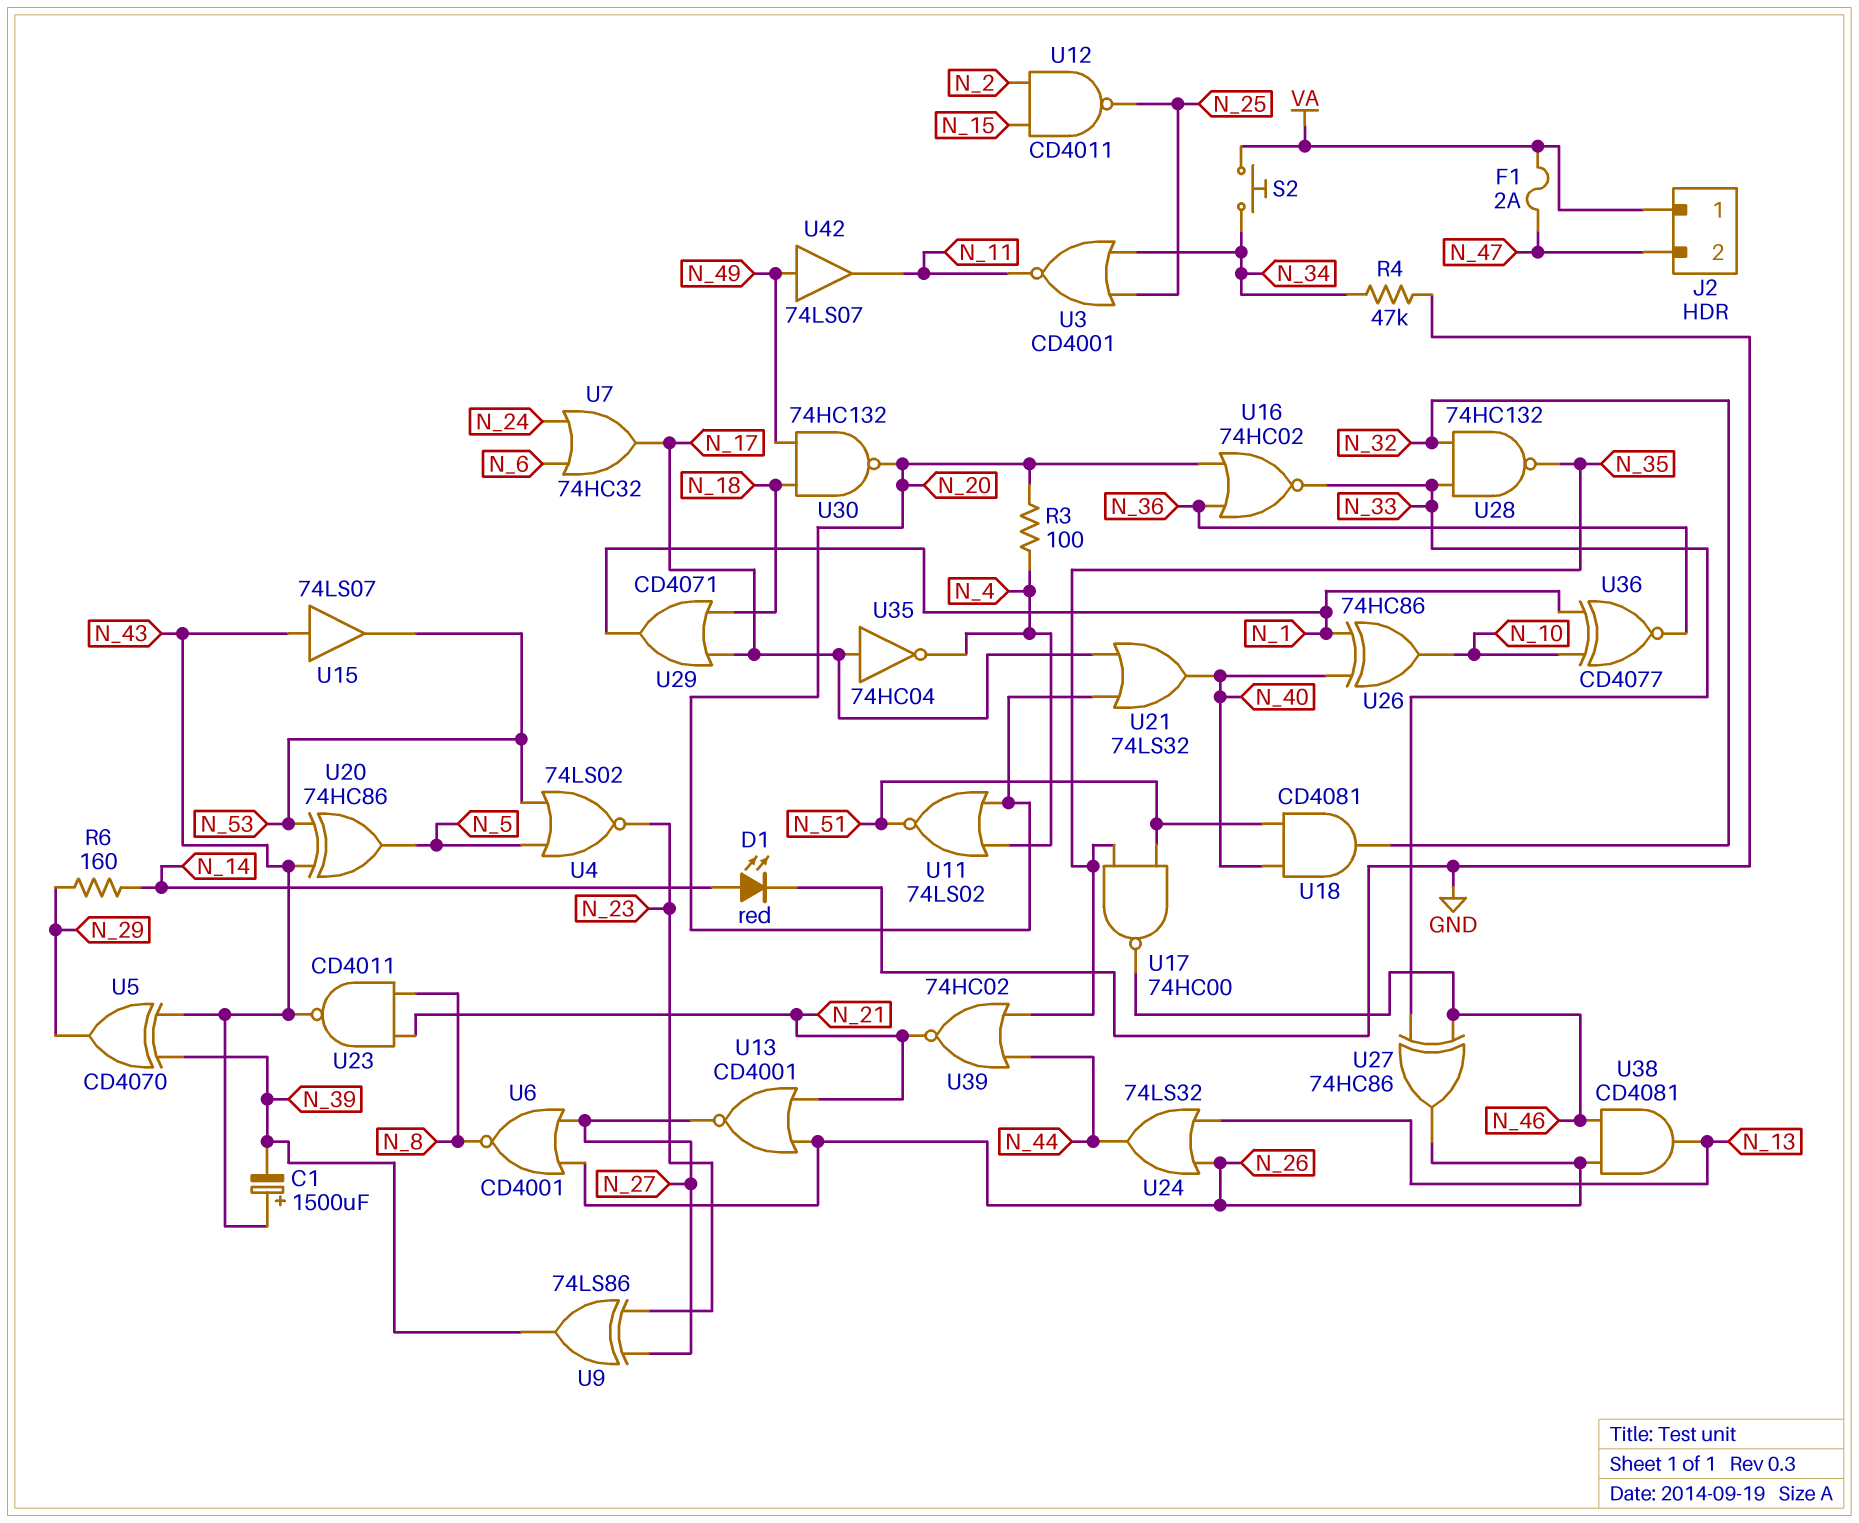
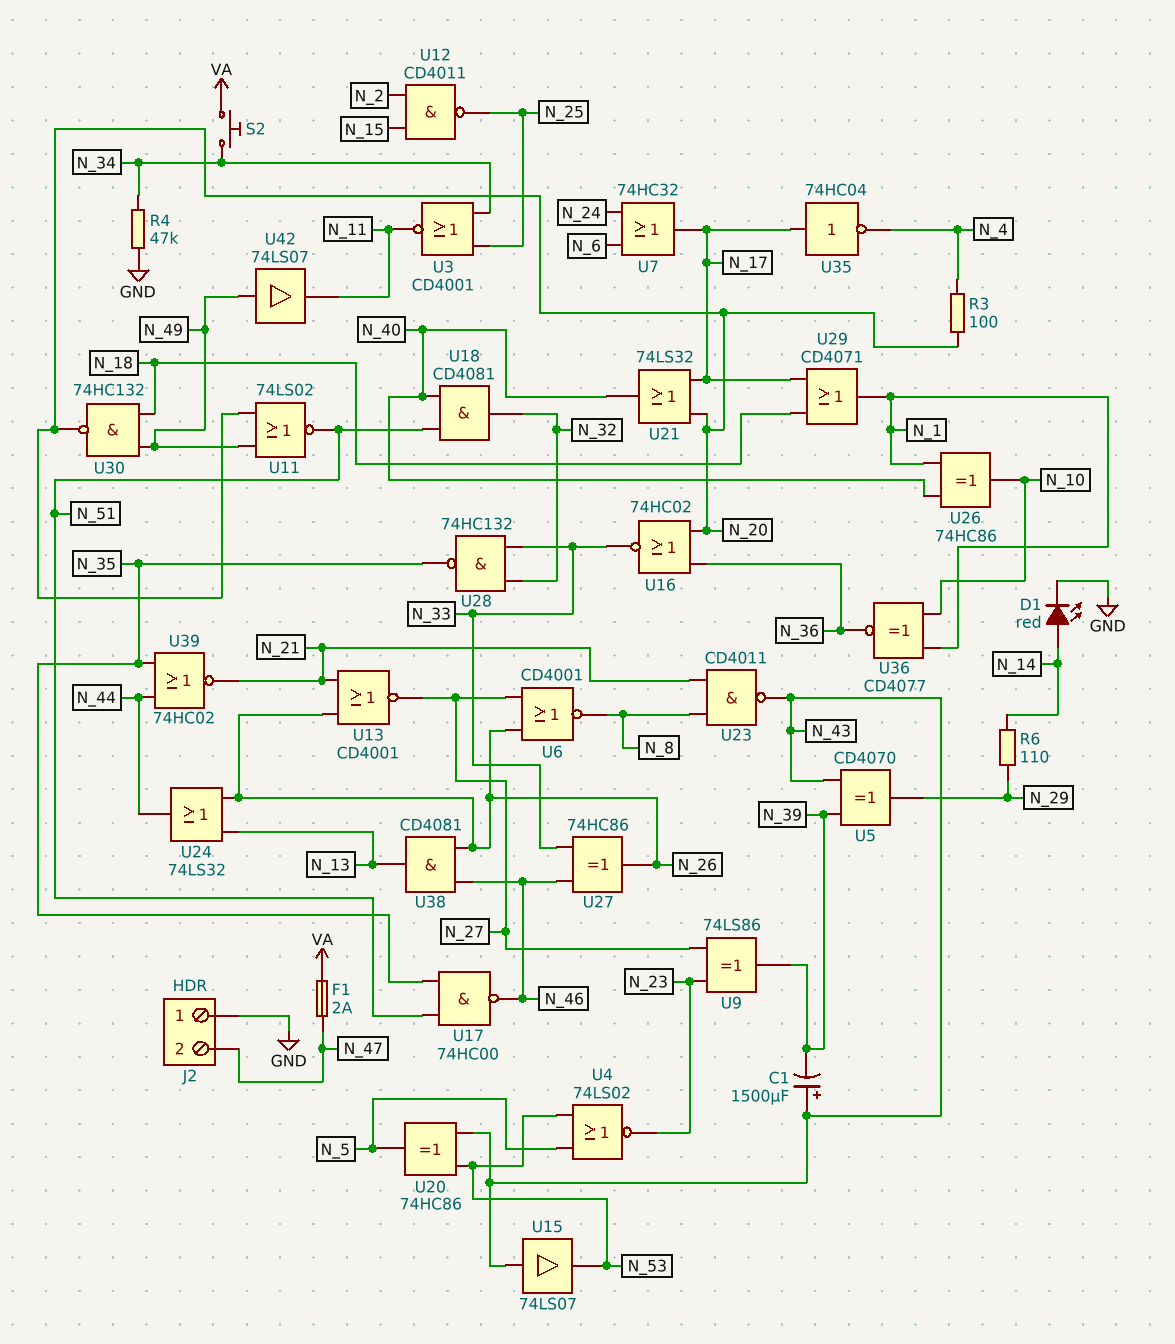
J2 pin 1: VA -> GND
R6: 160 (N_14, N_29) -> 110 (N_14, N_29)
U11: NOR 74LS02 (in N_4, in N_20, out N_51) -> NOR 74LS02 (in N_20, in N_49, out N_51)

